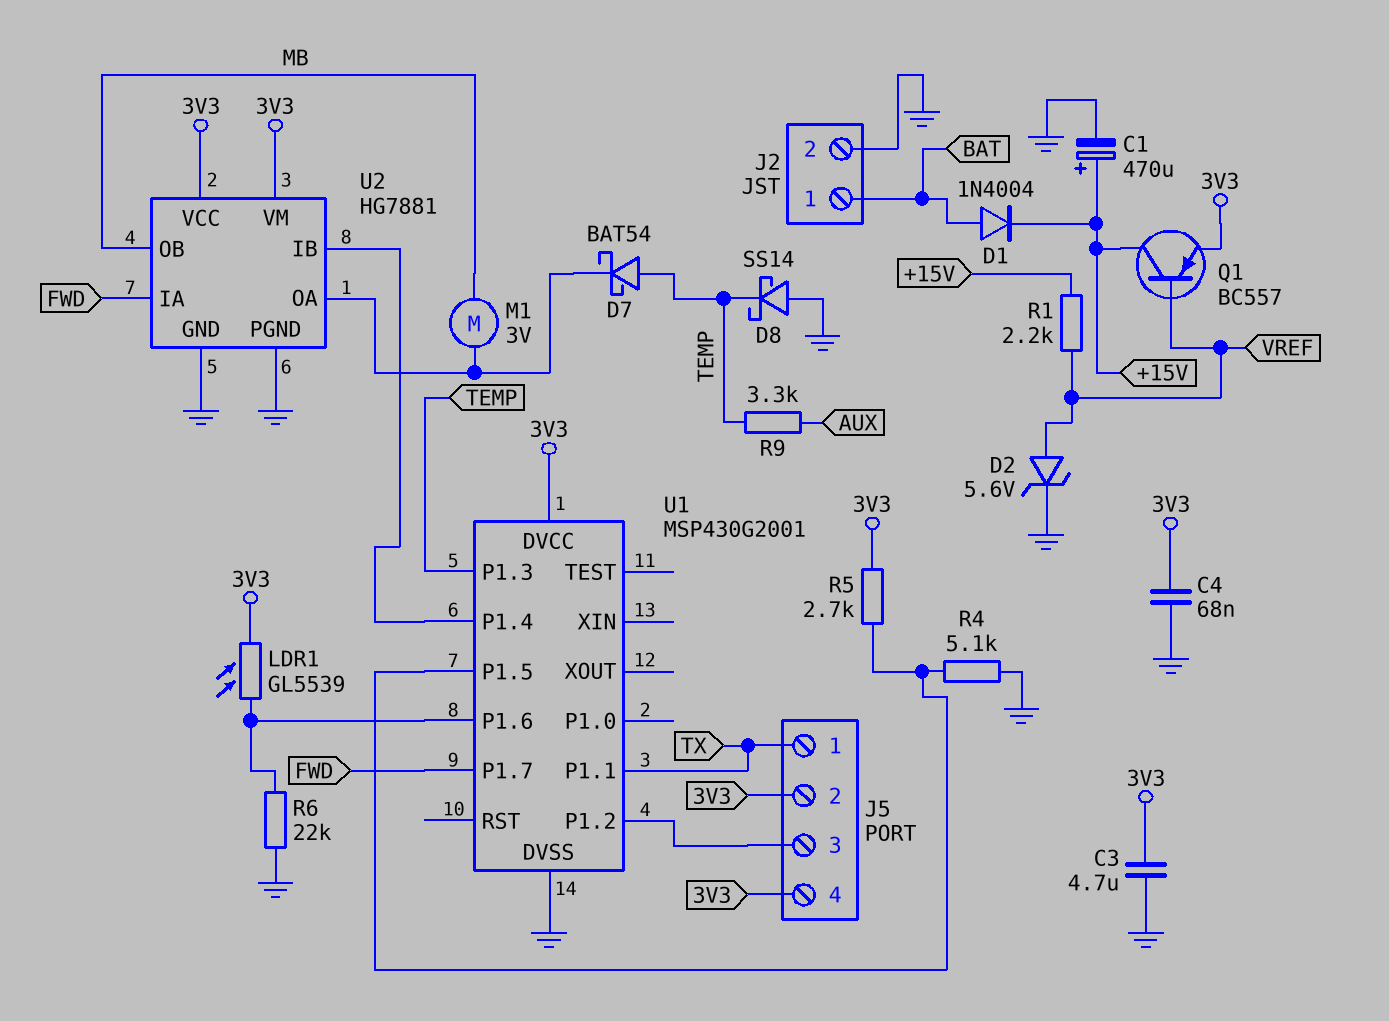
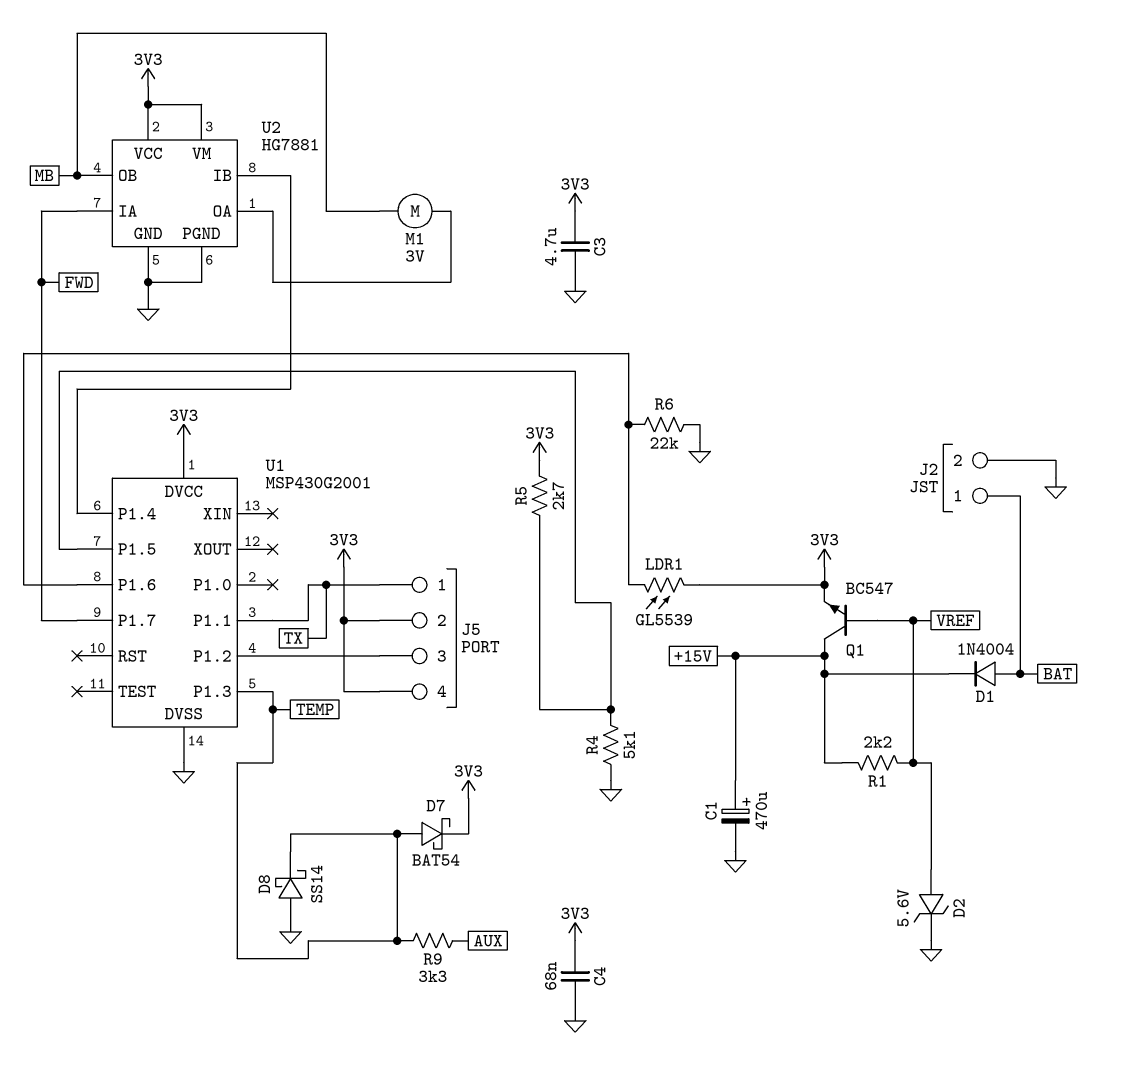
D7: schottky BAT54 (A TEMP, K U2/OA) -> schottky BAT54 (A TEMP, K 3V3)
Q1: PNP BC557 (B VREF, C +15V, E 3V3) -> NPN BC547 (B VREF, C +15V, E 3V3)

